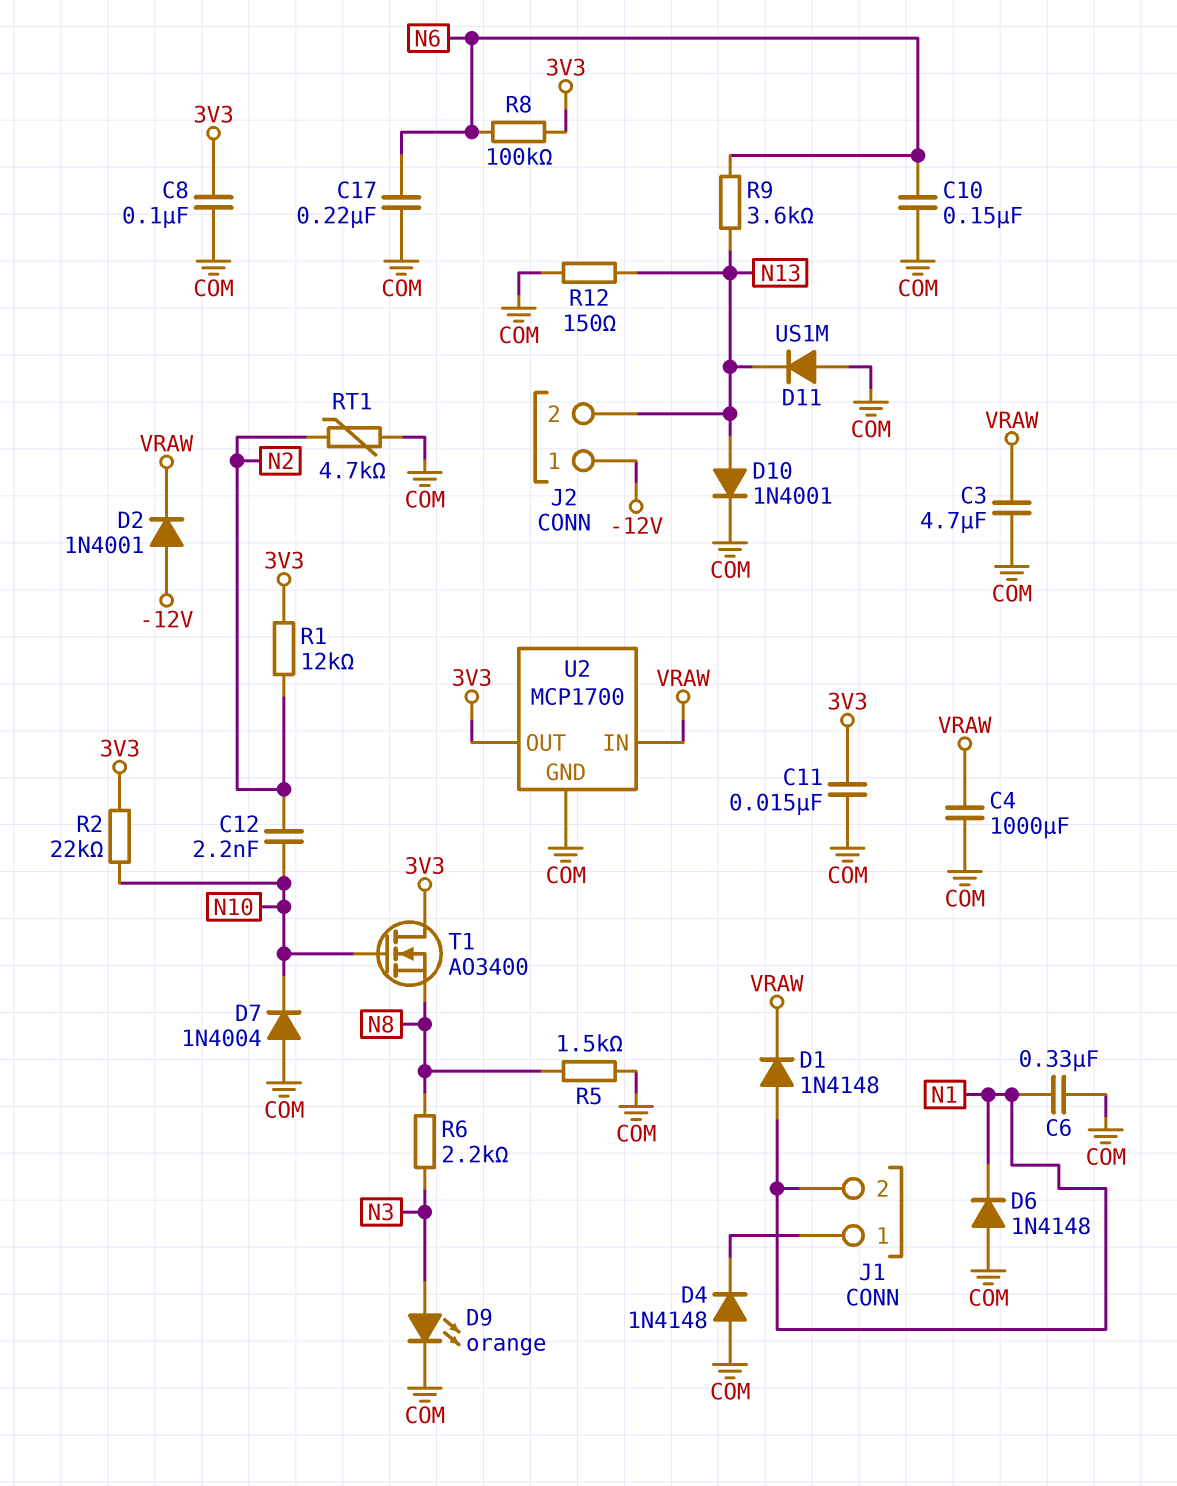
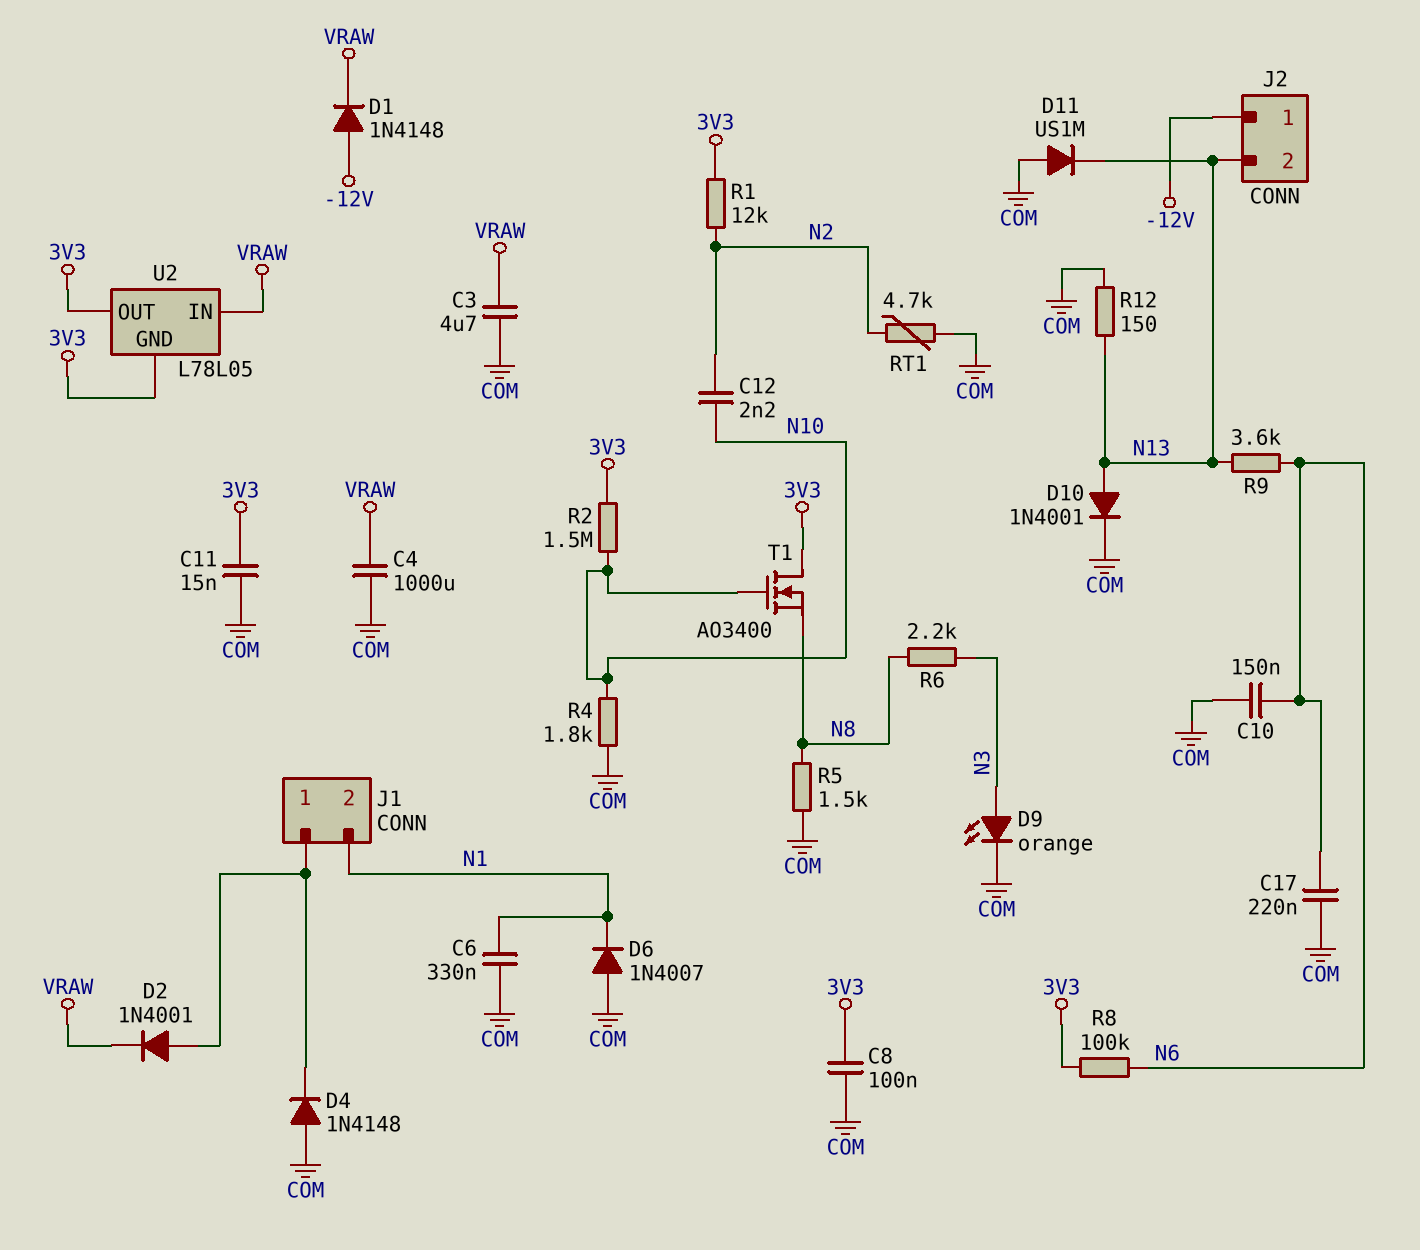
D1: diode 1N4148 (A N1, K VRAW) -> diode 1N4148 (A -12V, K VRAW)
D2: diode 1N4001 (A -12V, K VRAW) -> diode 1N4001 (A J1/1, K VRAW)
D6: diode 1N4148 (A COM, K N1) -> diode 1N4007 (A COM, K N1)
D7: diode 1N4004 (A COM, K N10) -> none
R2: 22k (3V3, N10) -> 1.5M (3V3, N10)
R4: none -> 1.8k (COM, N10)
U2: MCP1700 -> L78L05
U2 pin GND: COM -> 3V3

